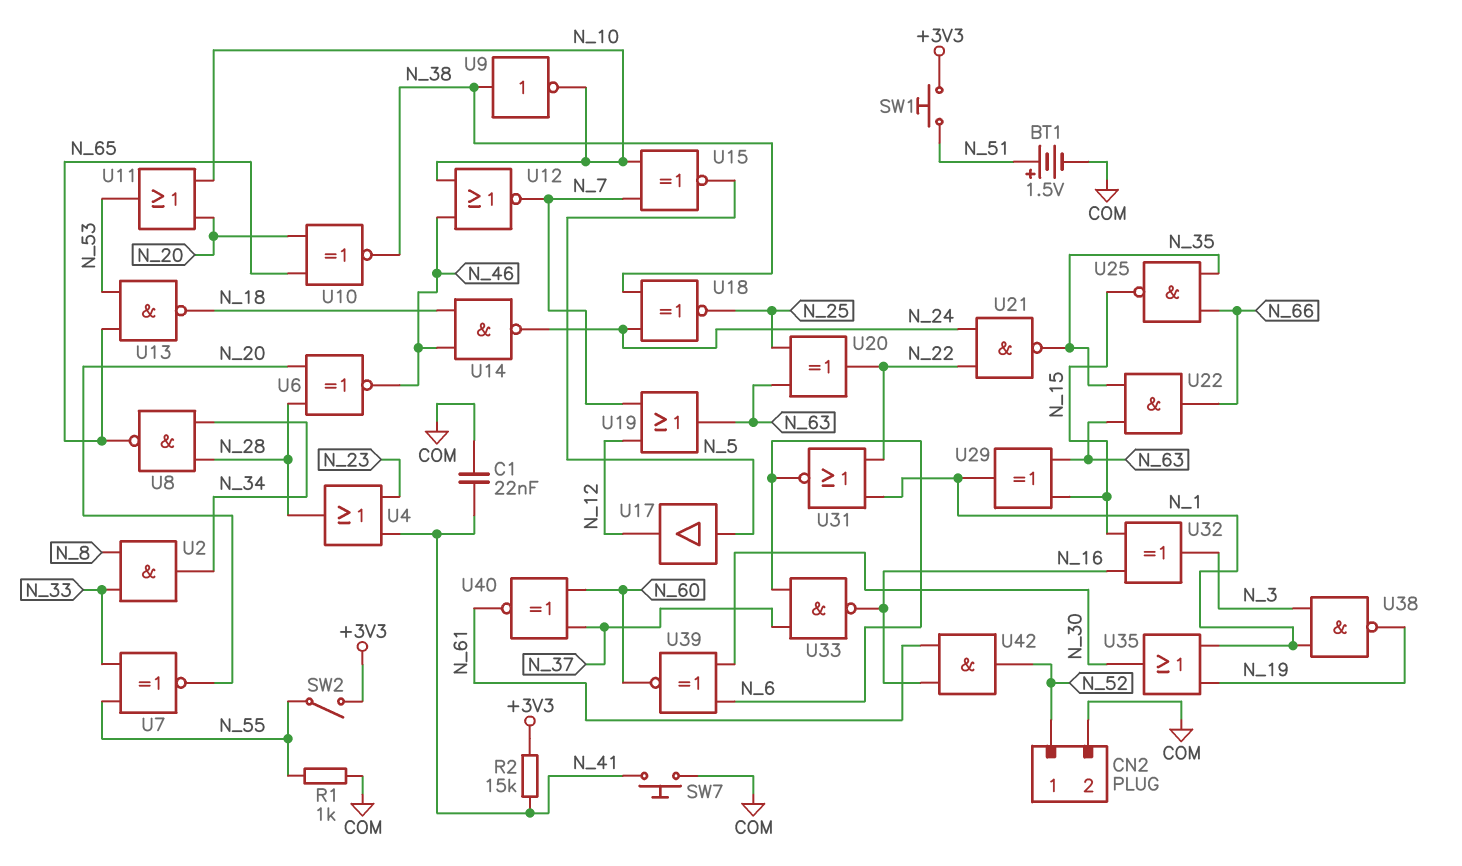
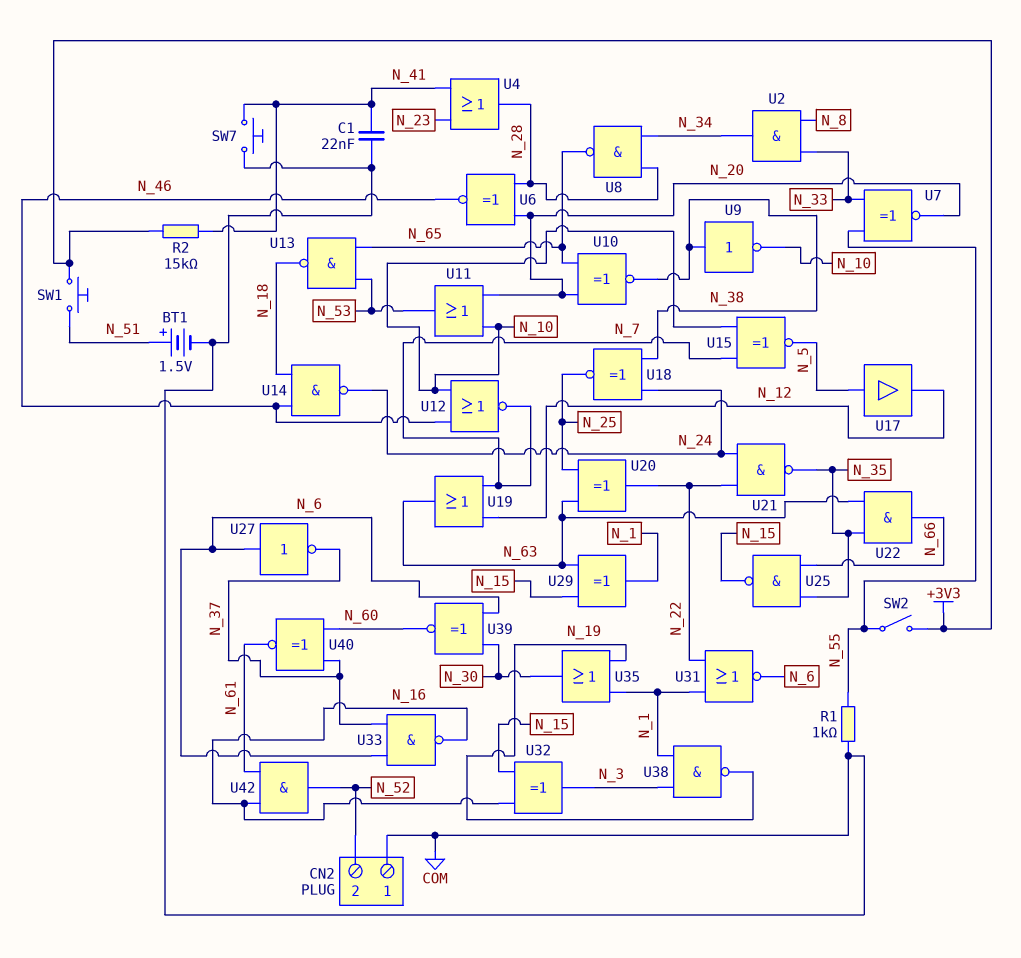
CN2 pin 1: N_52 -> COM
CN2 pin 2: COM -> N_52
U27: none -> NOT (in N_6, out N_37)

